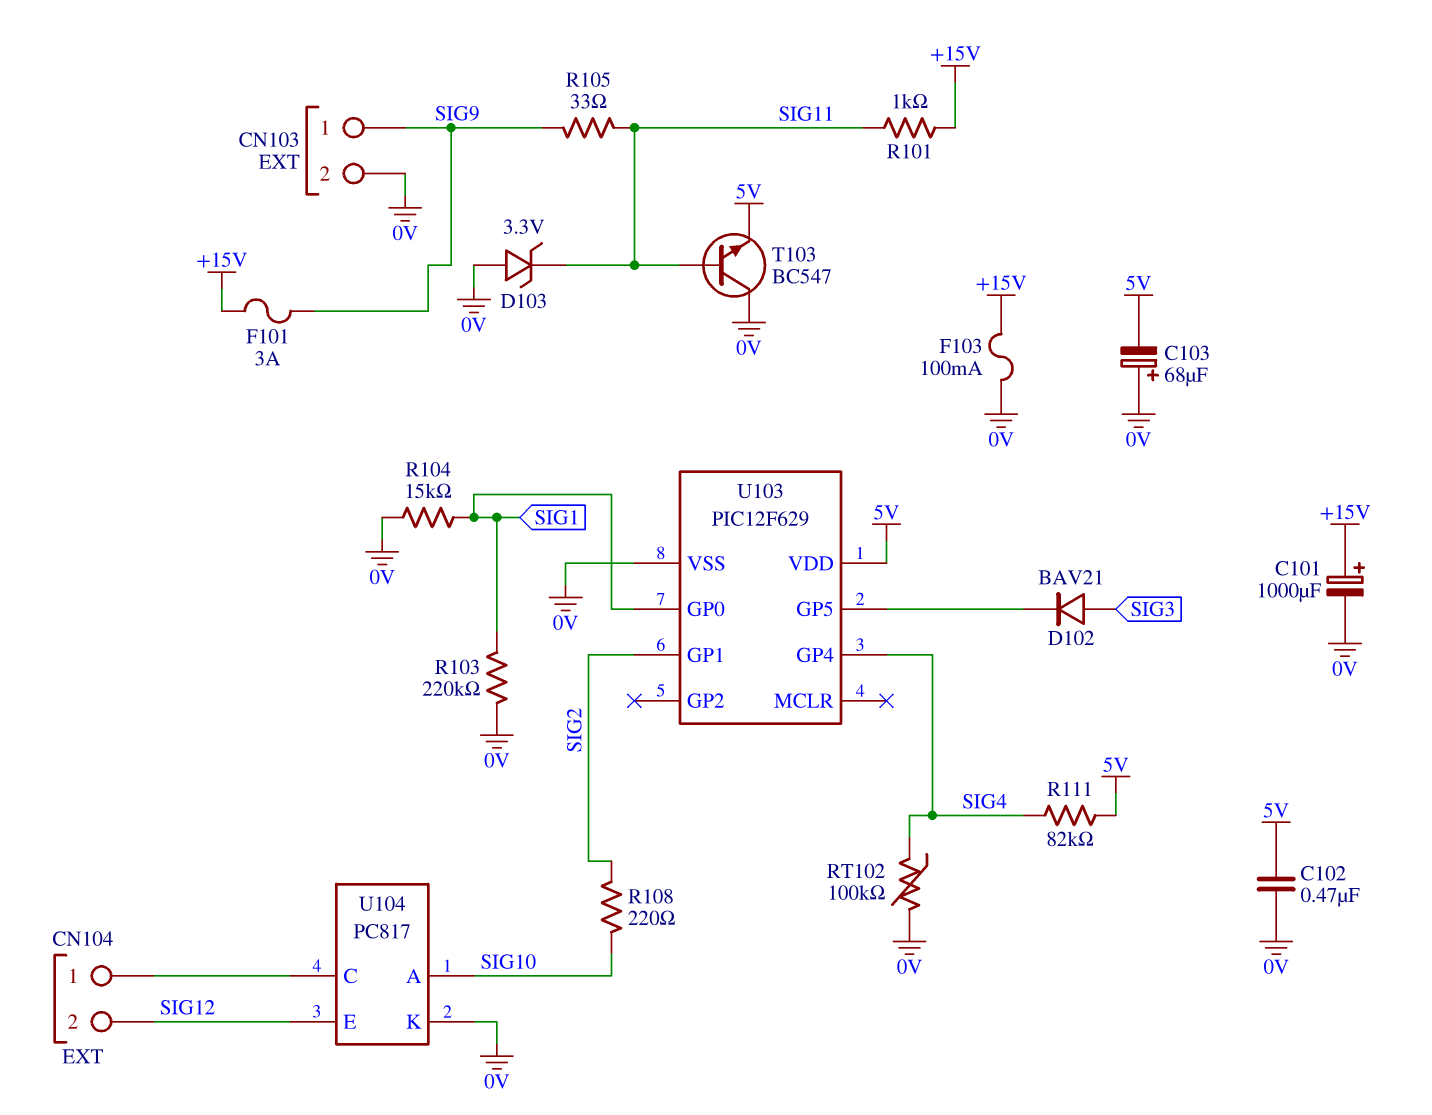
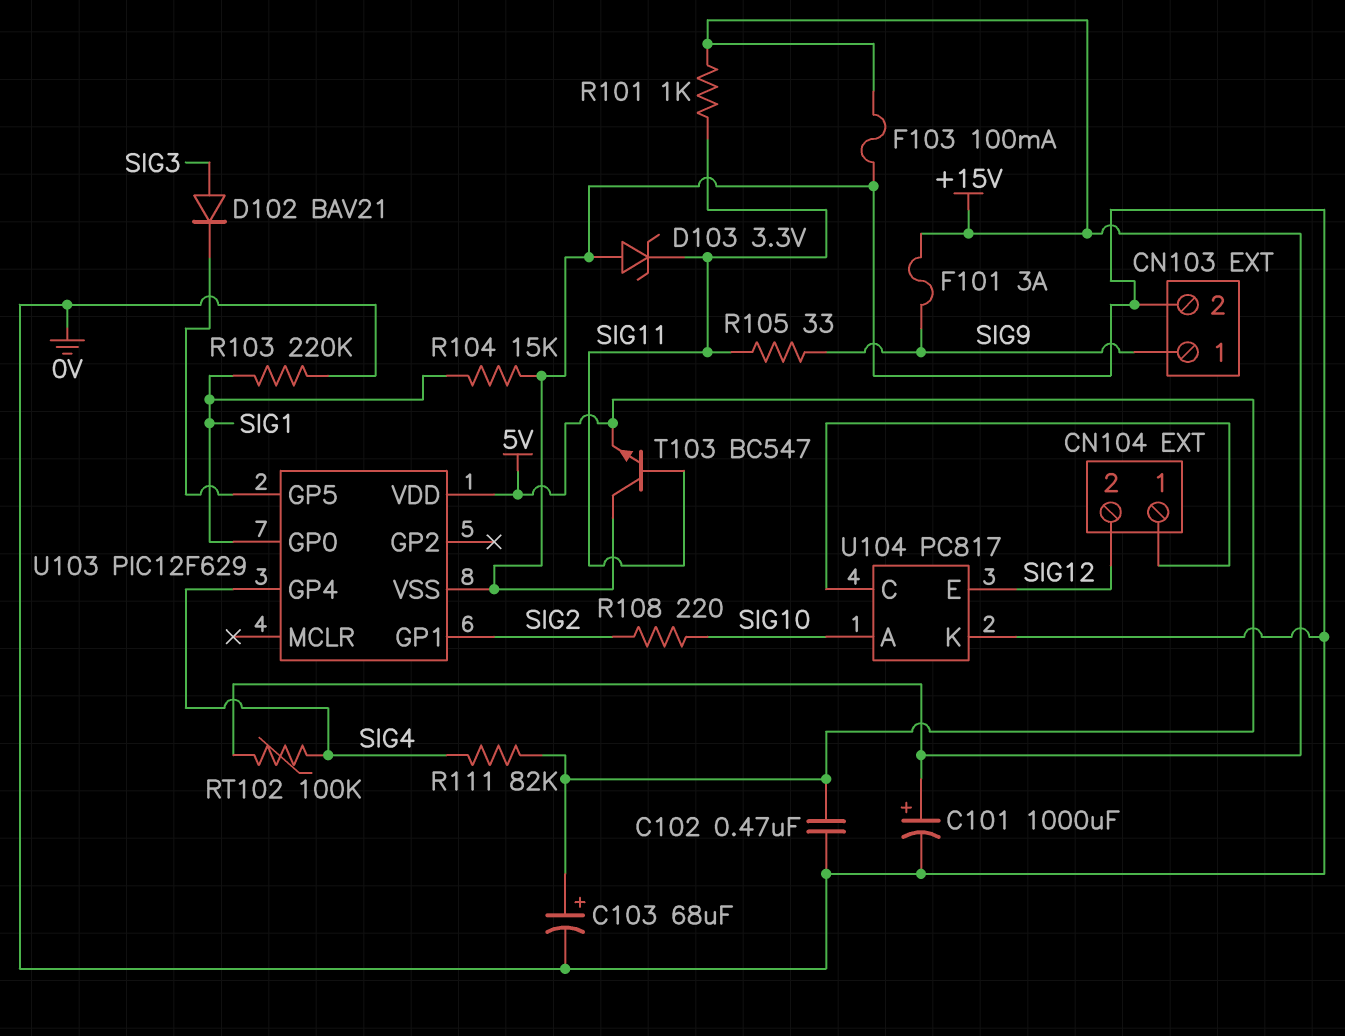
C103: 68uF (plus 0V, minus 5V) -> 68uF (plus 5V, minus 0V)
RT102: 100k (0V, SIG4) -> 100k (+15V, SIG4)

